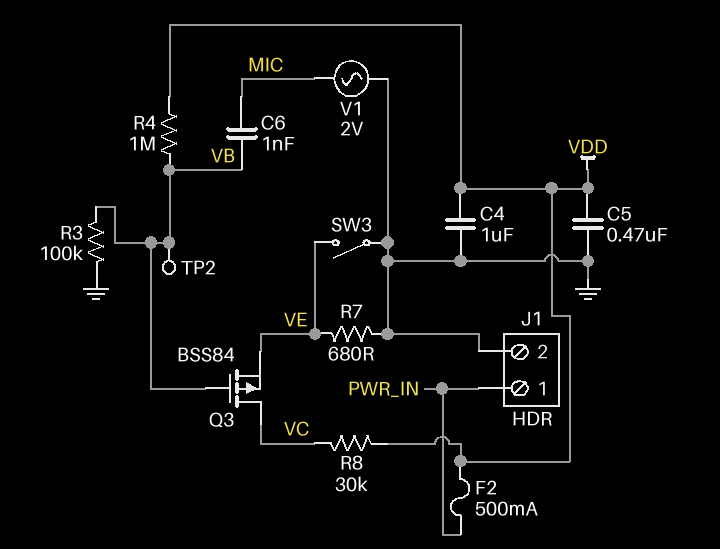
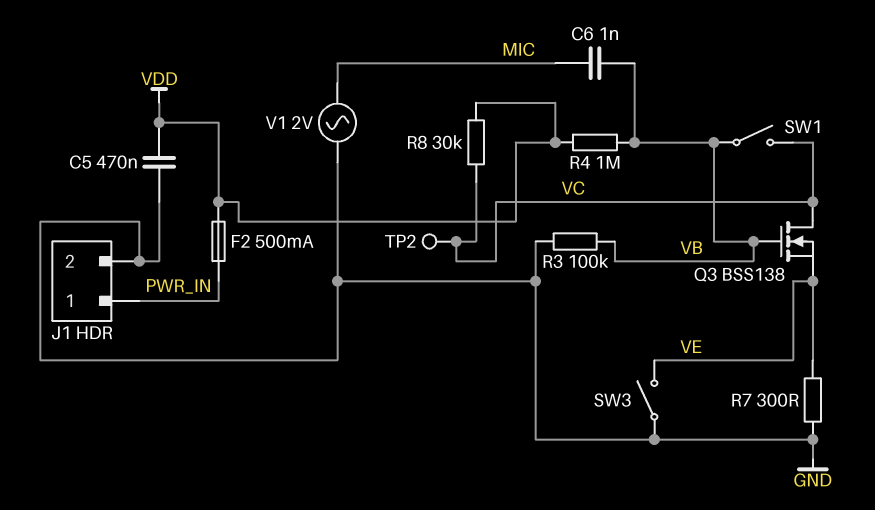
C4: 1uF (GND, VDD) -> none
Q3: PMOS BSS84 (G VB, D VC, S VE) -> NMOS BSS138 (G VB, D VC, S VE)
R7: 680 (GND, VE) -> 300 (GND, VE)
SW1: none -> switch (VB, VC)
TP2: test point (VB) -> test point (VC)

